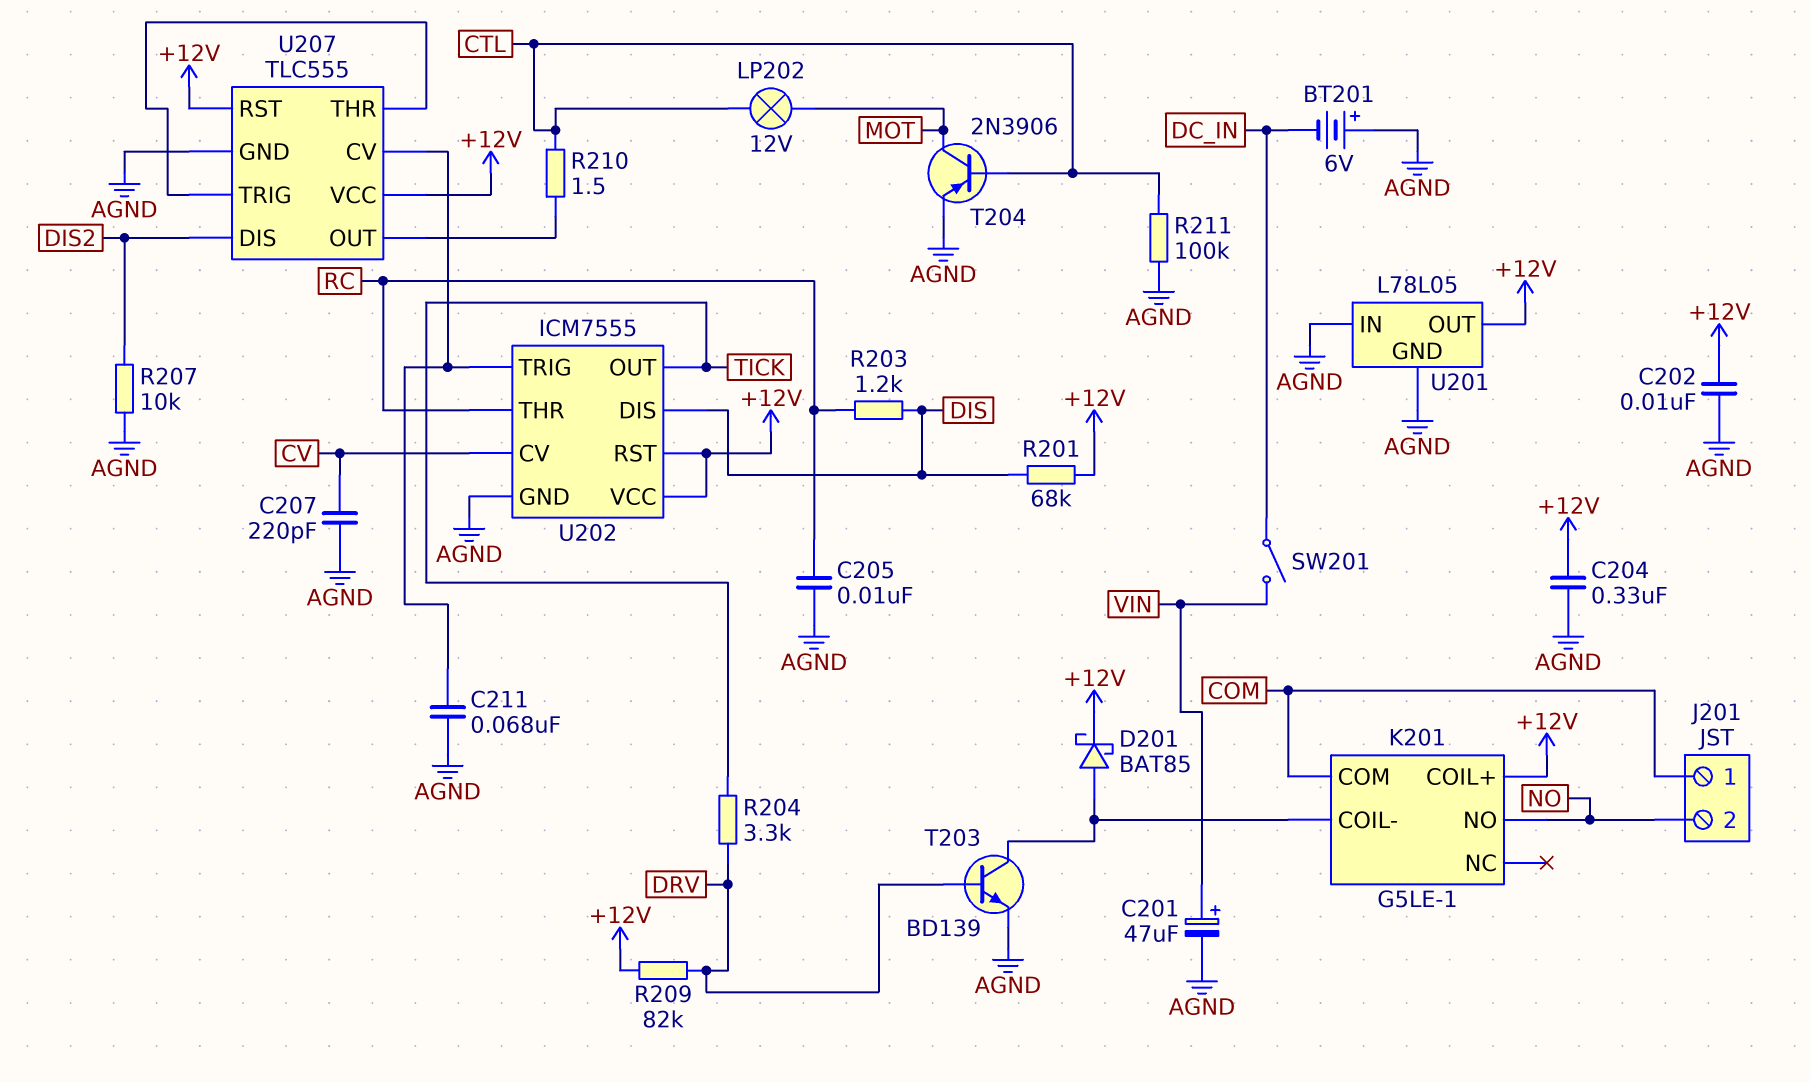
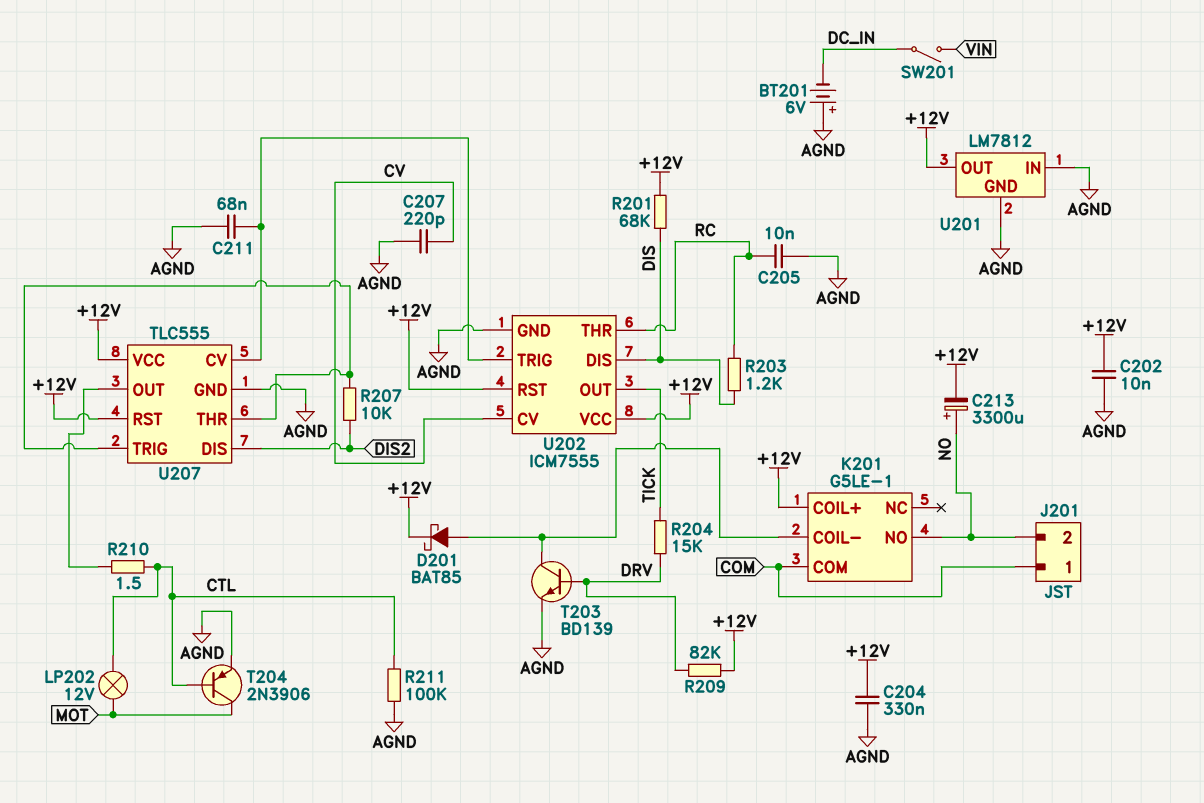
C201: 47uF (plus VIN, minus AGND) -> none
C213: none -> 3300uF (plus NO, minus +12V)
R204: 3.3k (DRV, TICK) -> 15k (DRV, TICK)
R207: 10k (AGND, DIS2) -> 10k (DIS2, U207/THR)
U201: L78L05 -> LM7812

